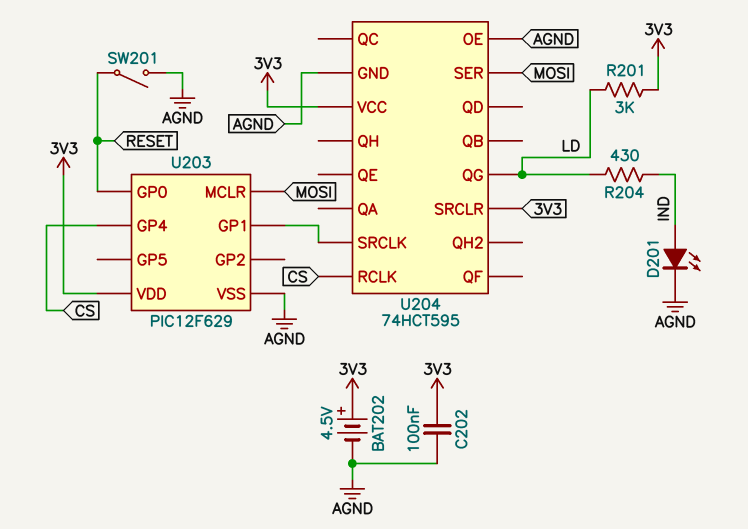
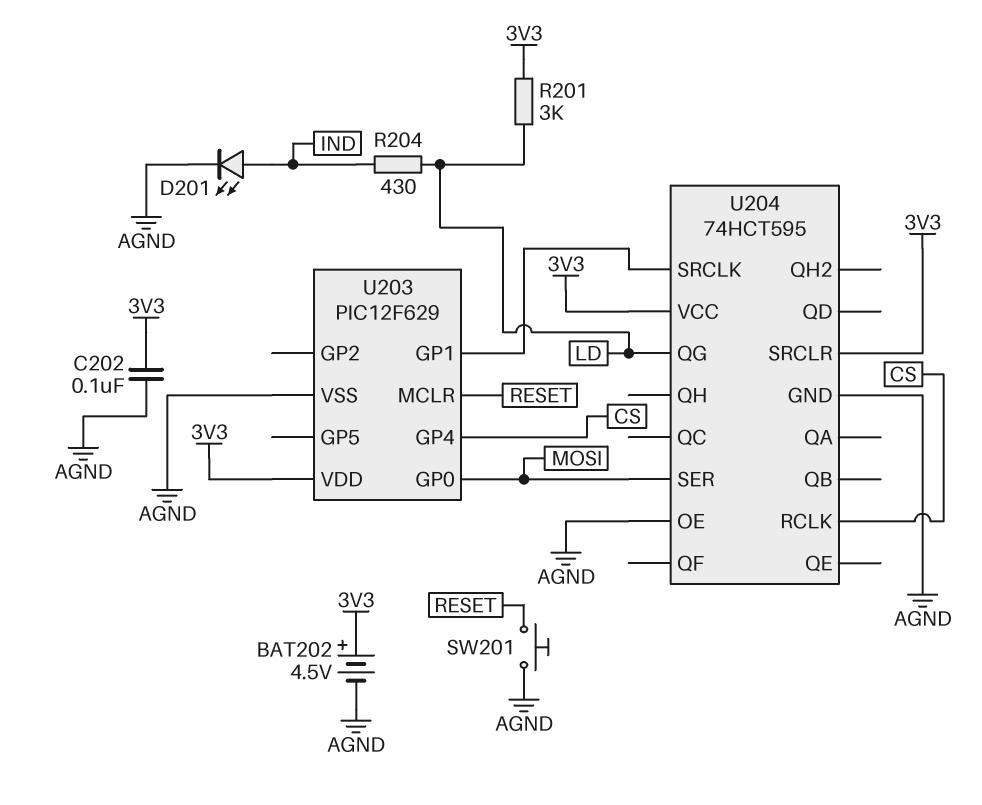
SW201: switch (AGND, RESET) -> button (AGND, RESET)
U203 pin GP0: RESET -> MOSI
U203 pin MCLR: MOSI -> RESET

